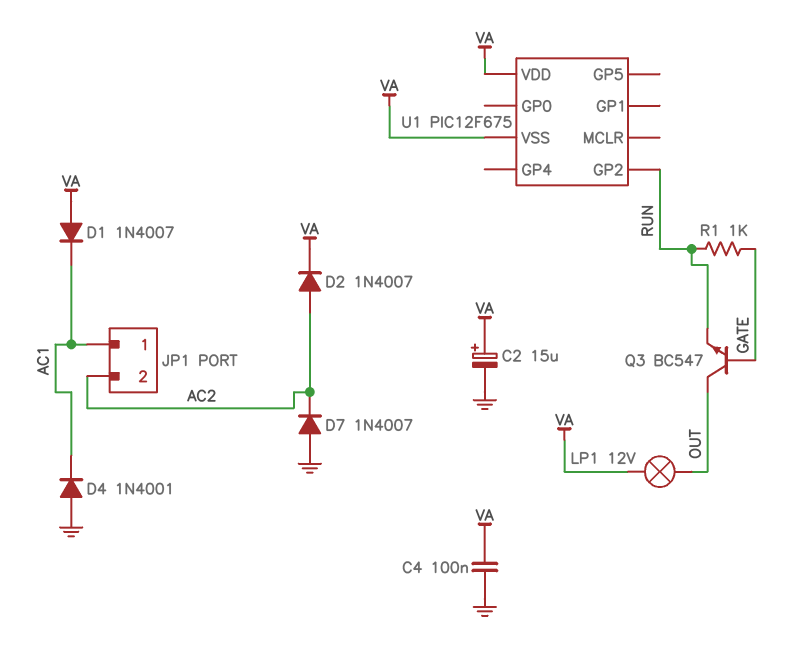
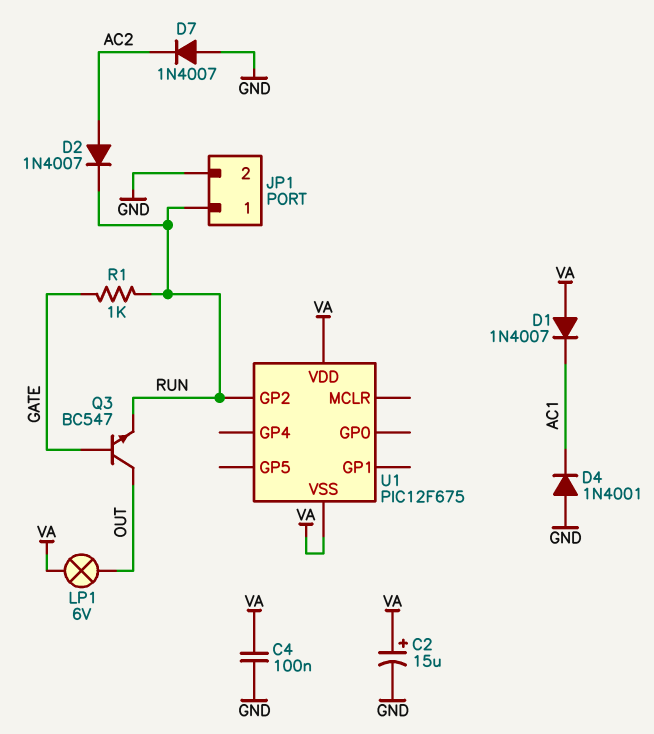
D2: diode 1N4007 (A AC2, K VA) -> diode 1N4007 (A AC2, K RUN)
JP1 pin 1: AC1 -> RUN
JP1 pin 2: AC2 -> GND
LP1: lamp 12V (OUT, VA) -> lamp 6V (OUT, VA)

